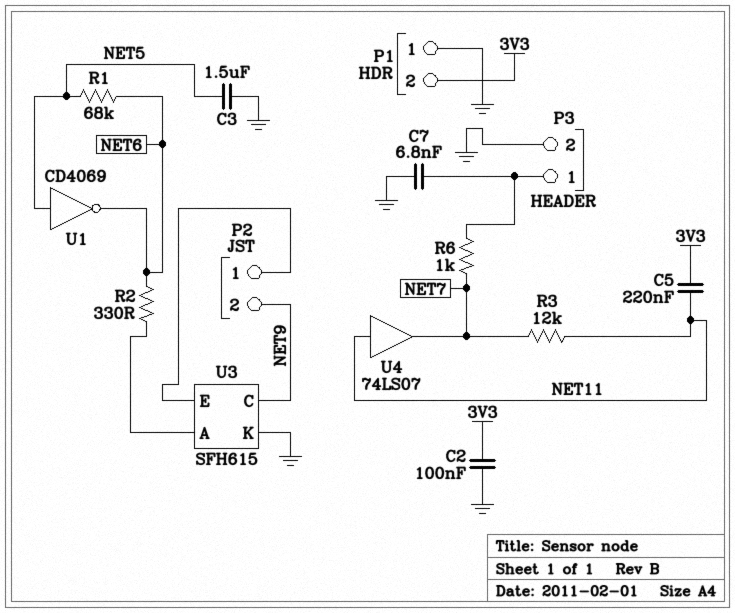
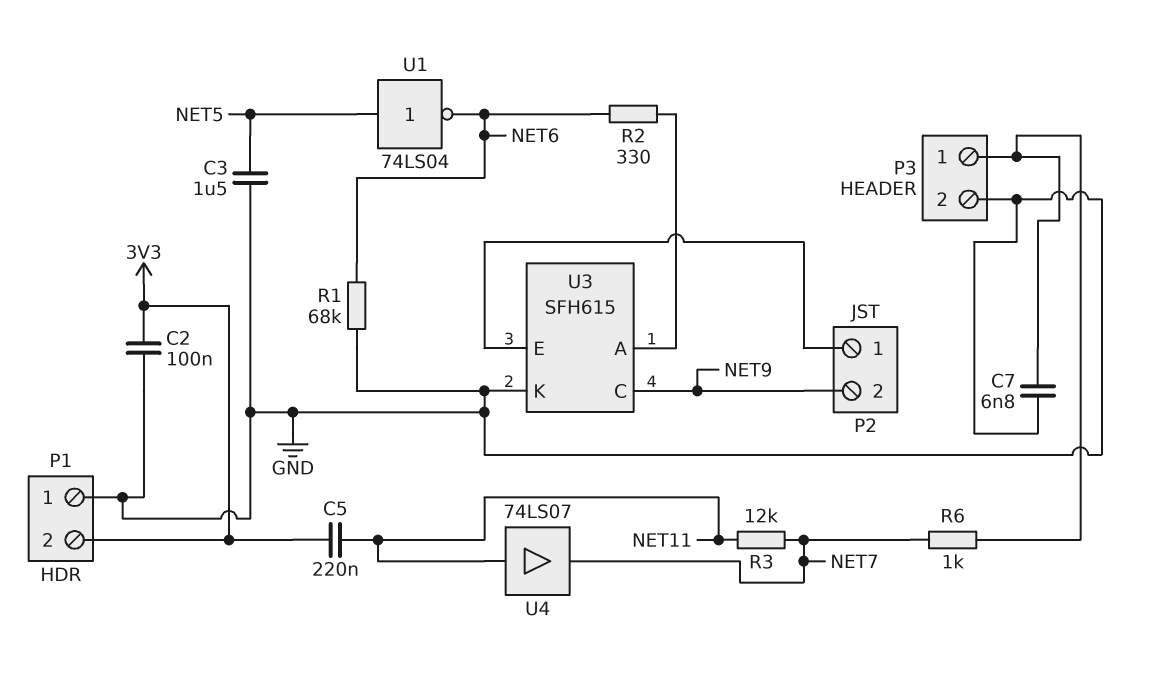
R1: 68k (NET5, NET6) -> 68k (GND, NET6)
U1: NOT CD4069 (in NET5, out NET6) -> NOT 74LS04 (in NET5, out NET6)

